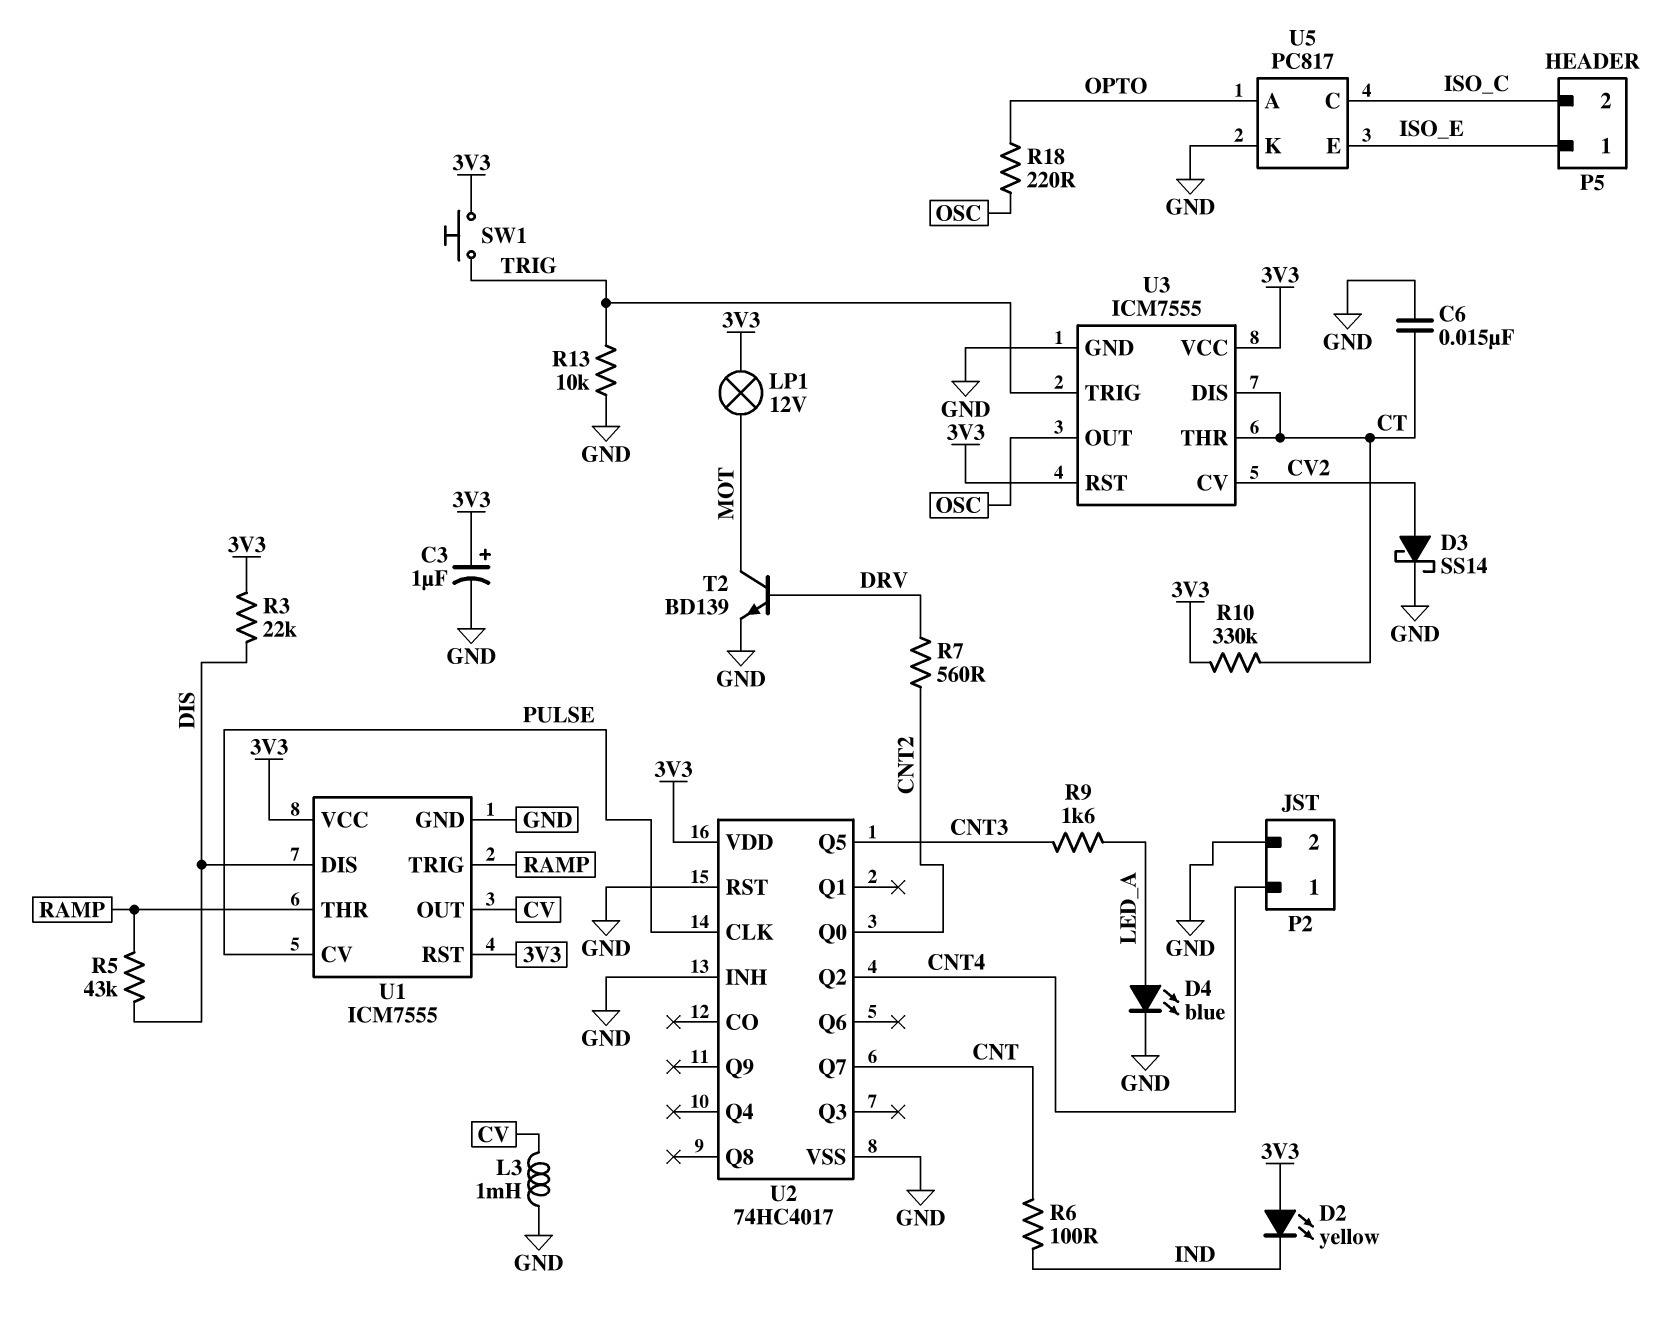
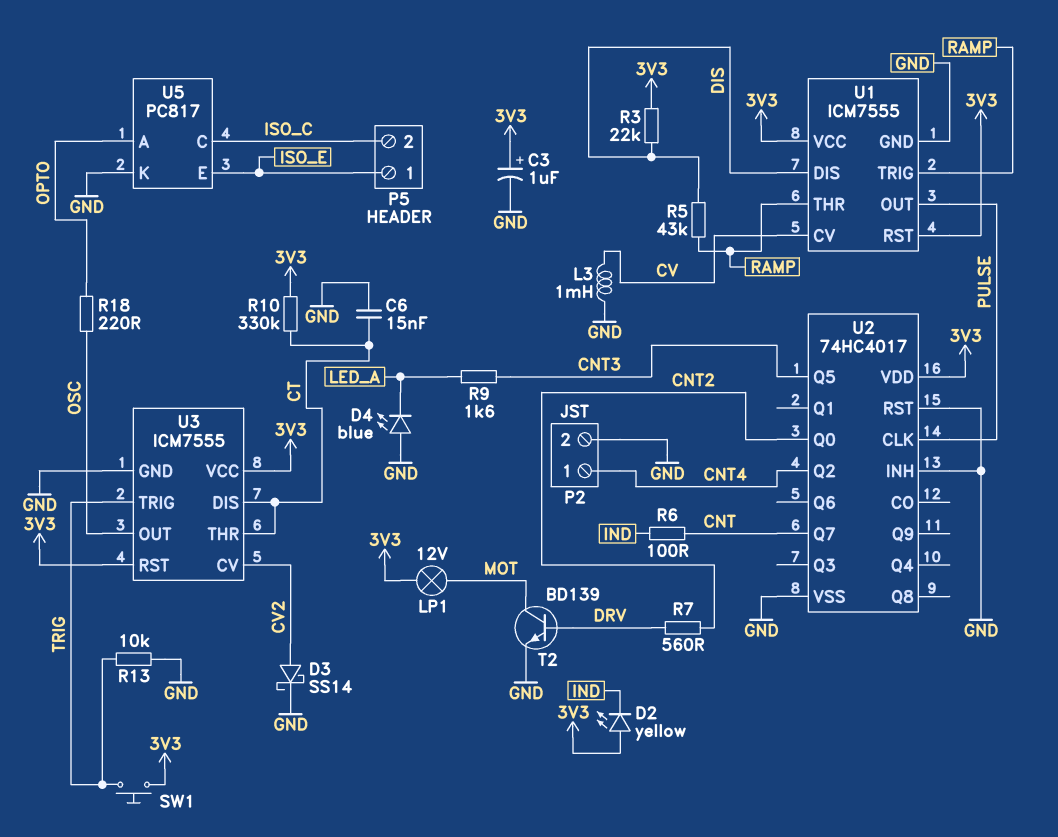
D4: LED blue (A LED_A, K GND) -> LED blue (A GND, K LED_A)
U1 pin CV: PULSE -> CV
U1 pin OUT: CV -> PULSE

